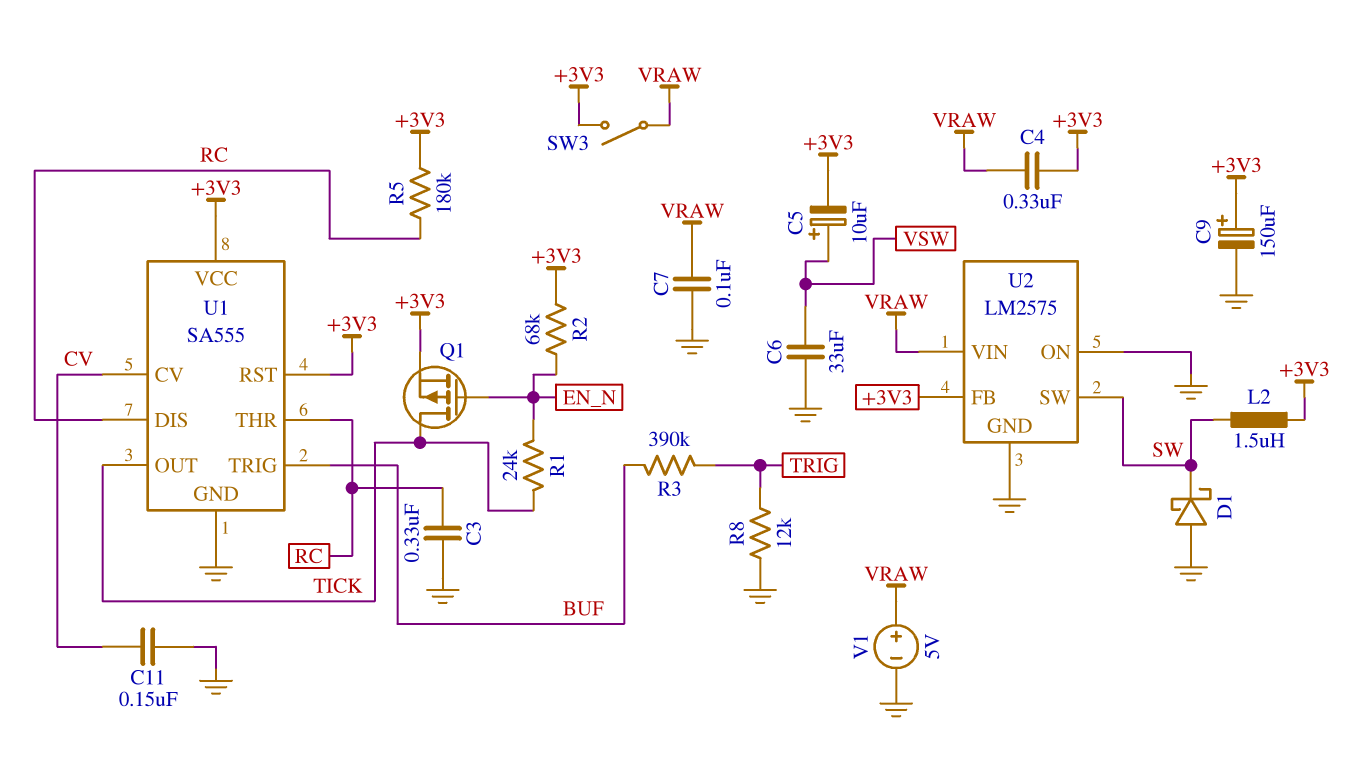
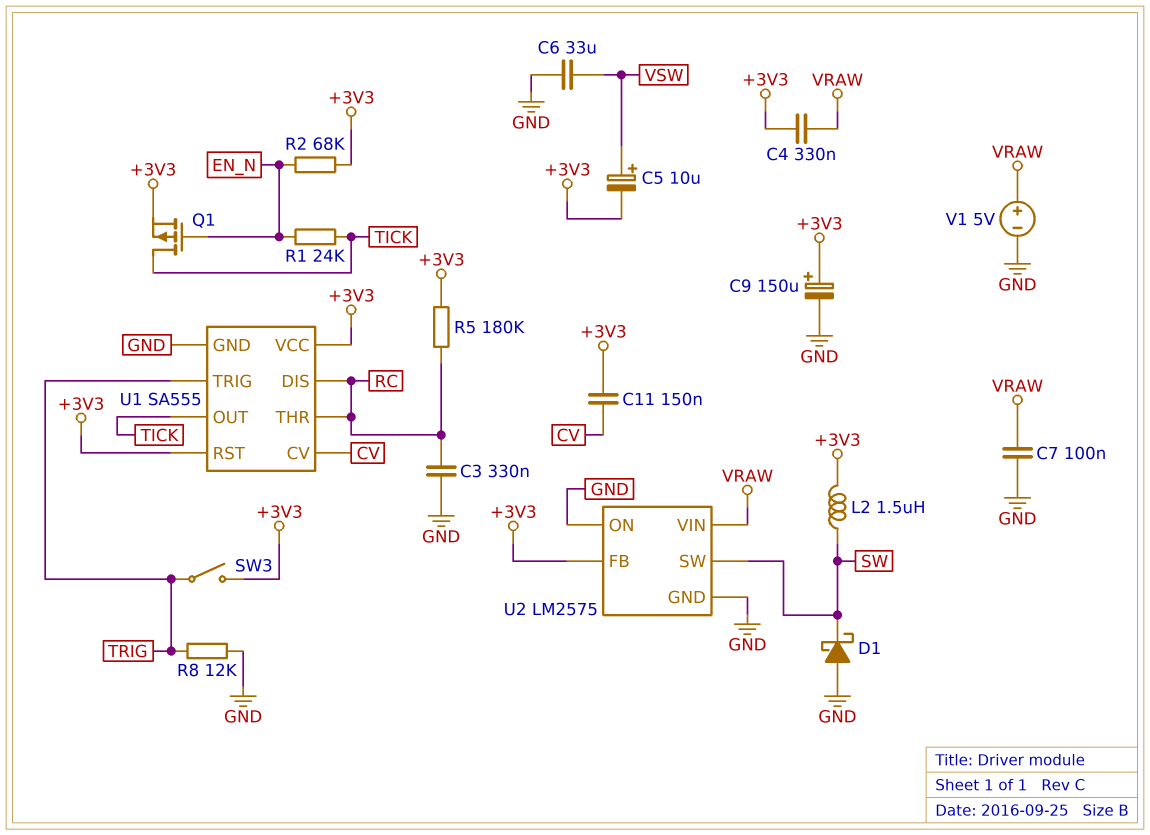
C11: 150nF (CV, GND) -> 150nF (+3V3, CV)
R3: 390k (BUF, TRIG) -> none
SW3: switch (+3V3, VRAW) -> switch (+3V3, TRIG)
U1 pin TRIG: BUF -> TRIG

